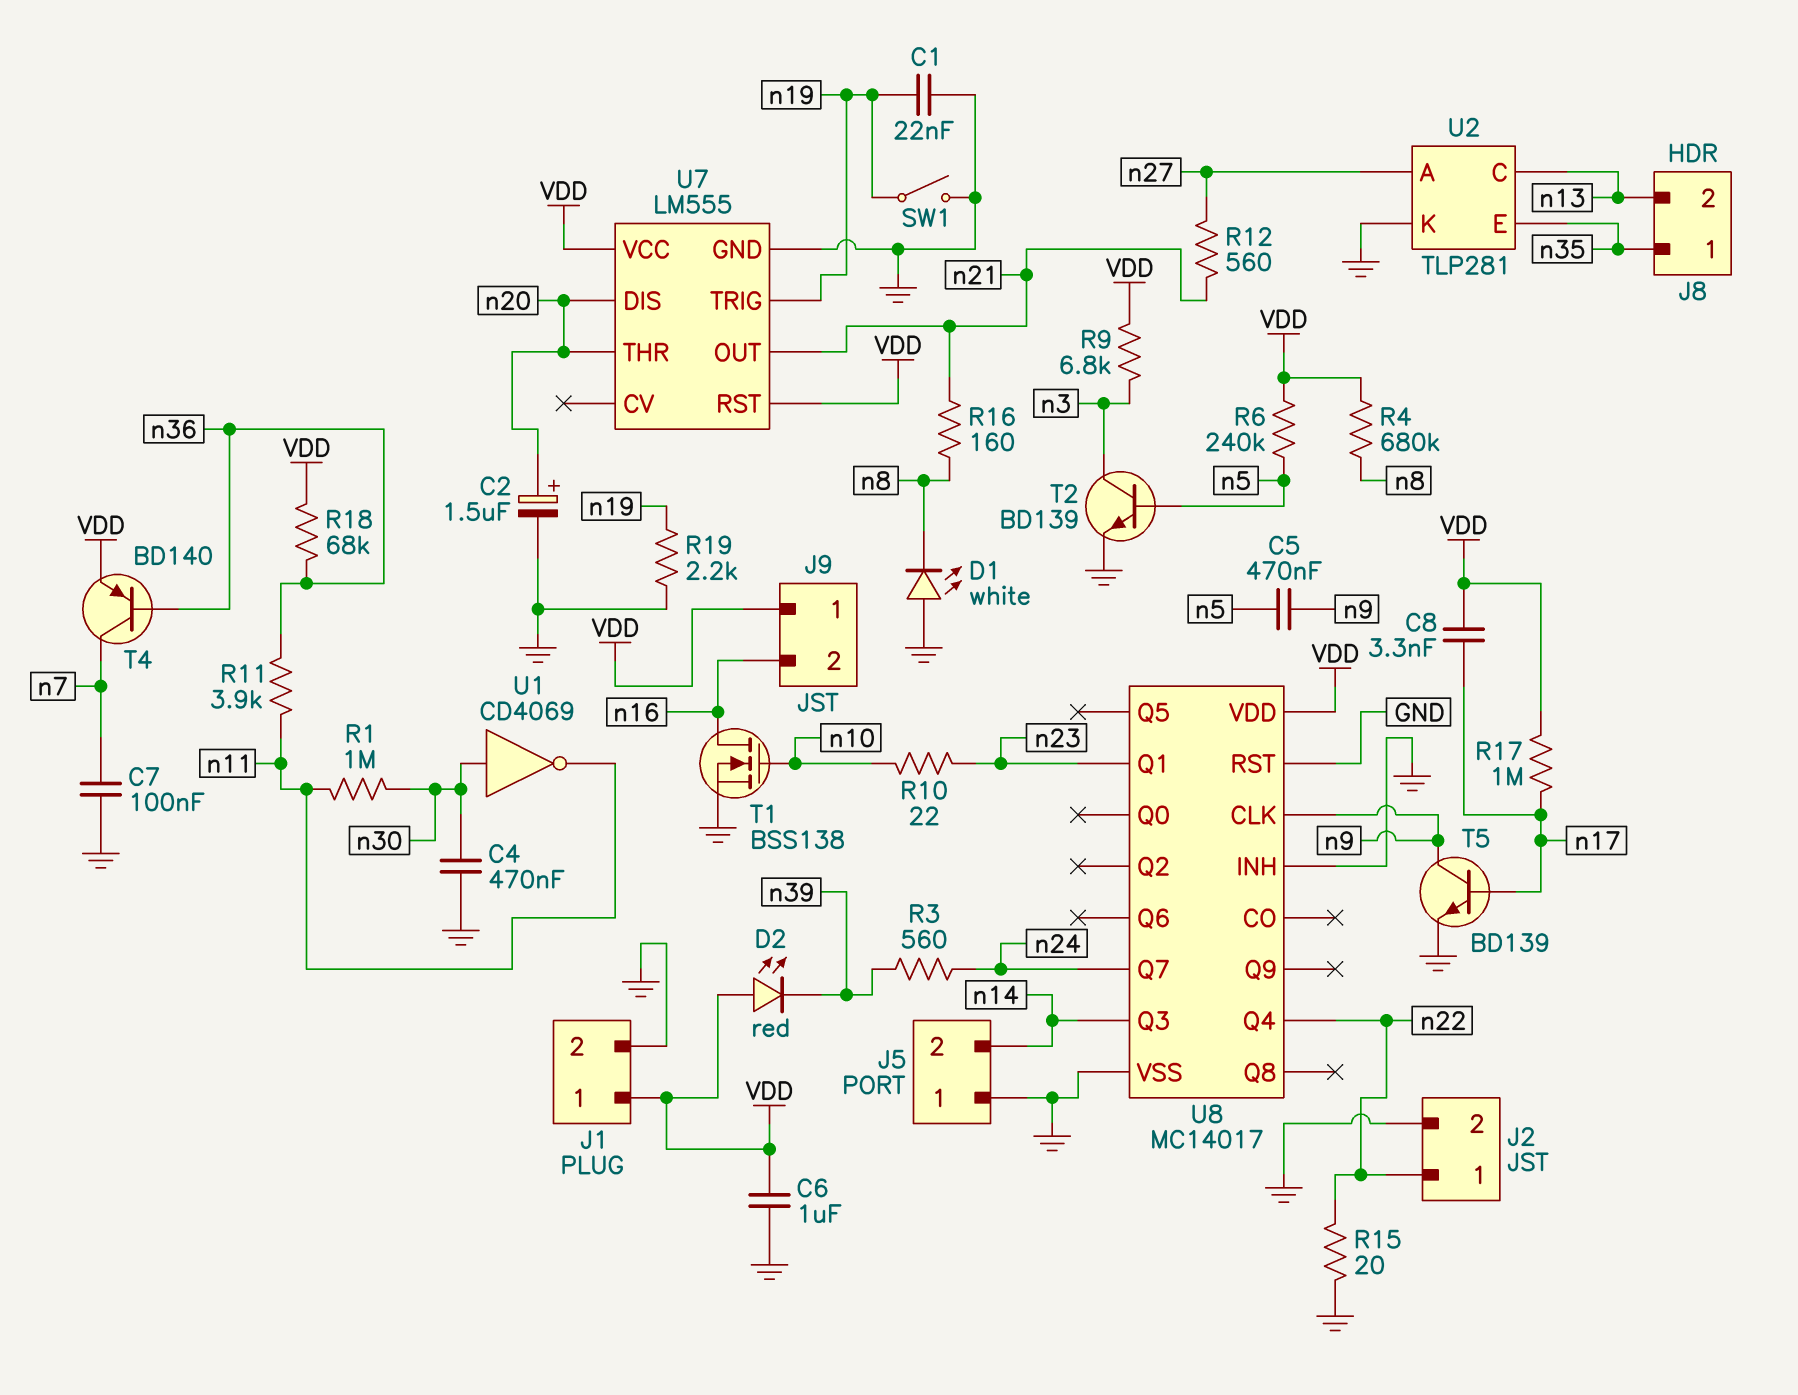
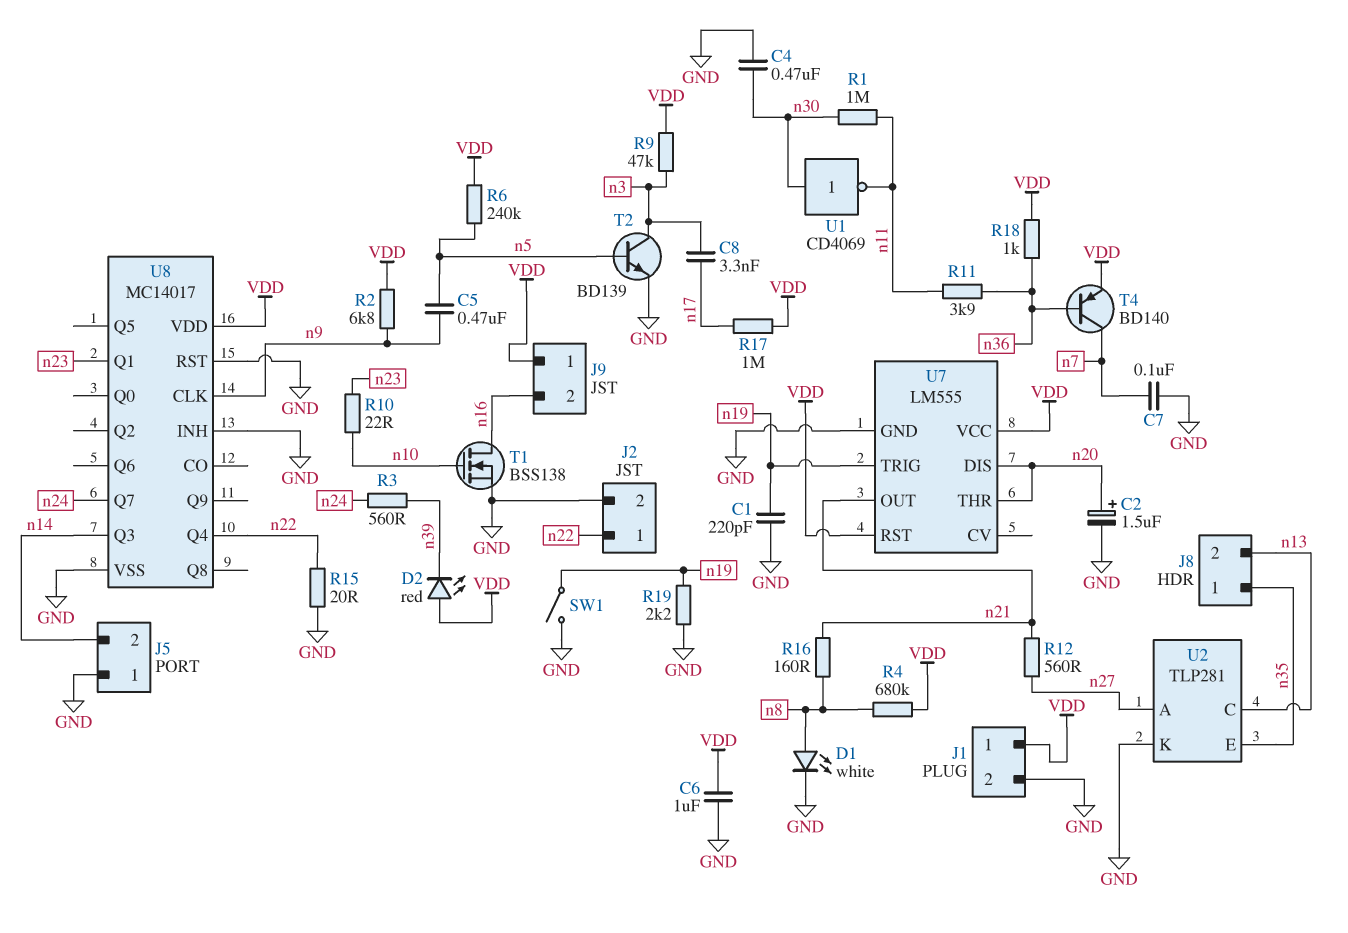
C1: 22nF (GND, n19) -> 220pF (GND, n19)
C8: 3.3nF (VDD, n17) -> 3.3nF (n3, n17)
D1: LED white (A GND, K n8) -> LED white (A n8, K GND)
R2: none -> 6.8k (VDD, n9)
R9: 6.8k (VDD, n3) -> 47k (VDD, n3)
R18: 68k (VDD, n36) -> 1k (VDD, n36)
T5: NPN BD139 (B n17, C n9, E GND) -> none

